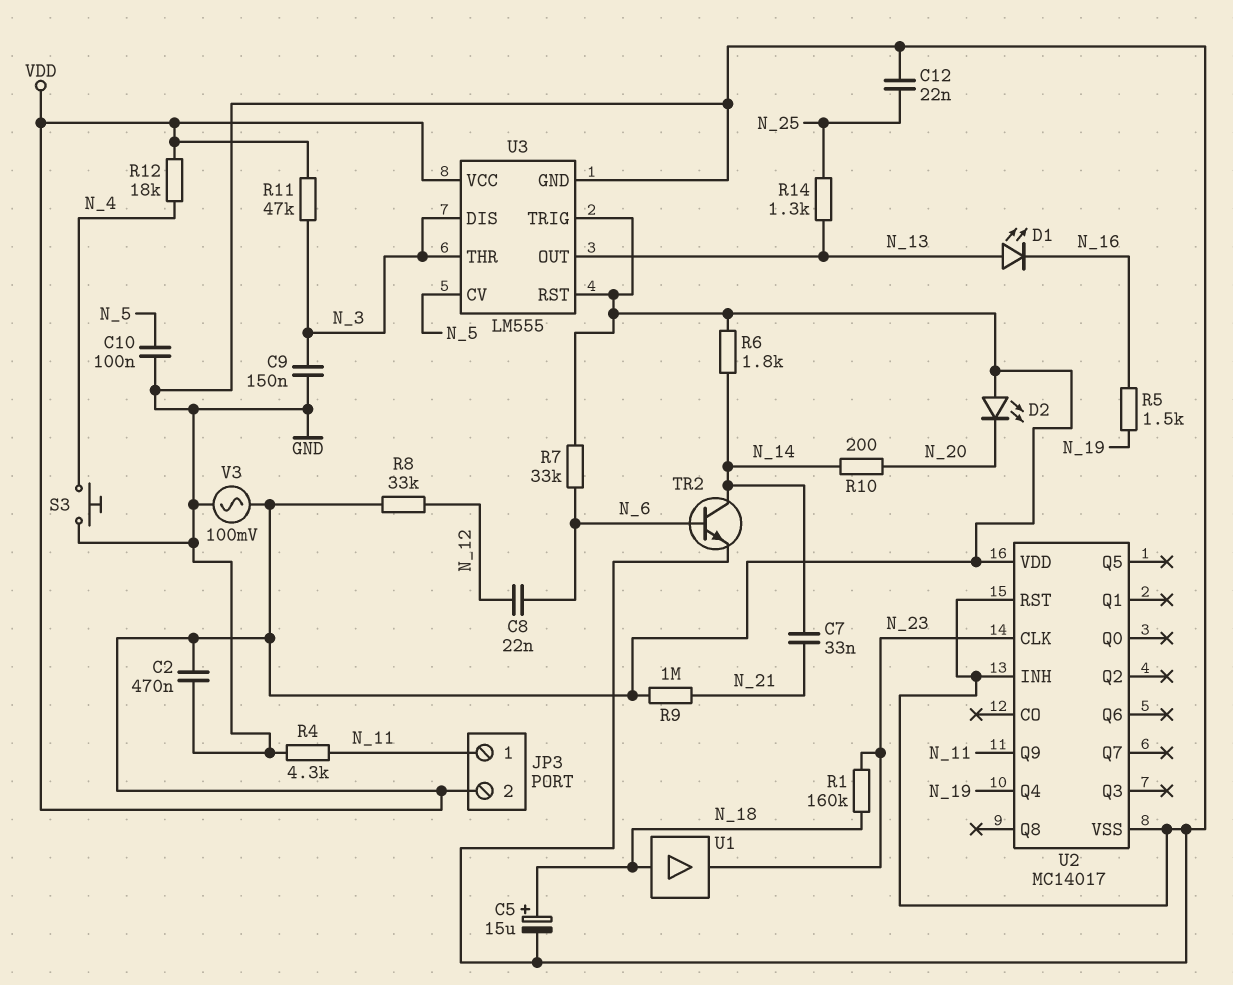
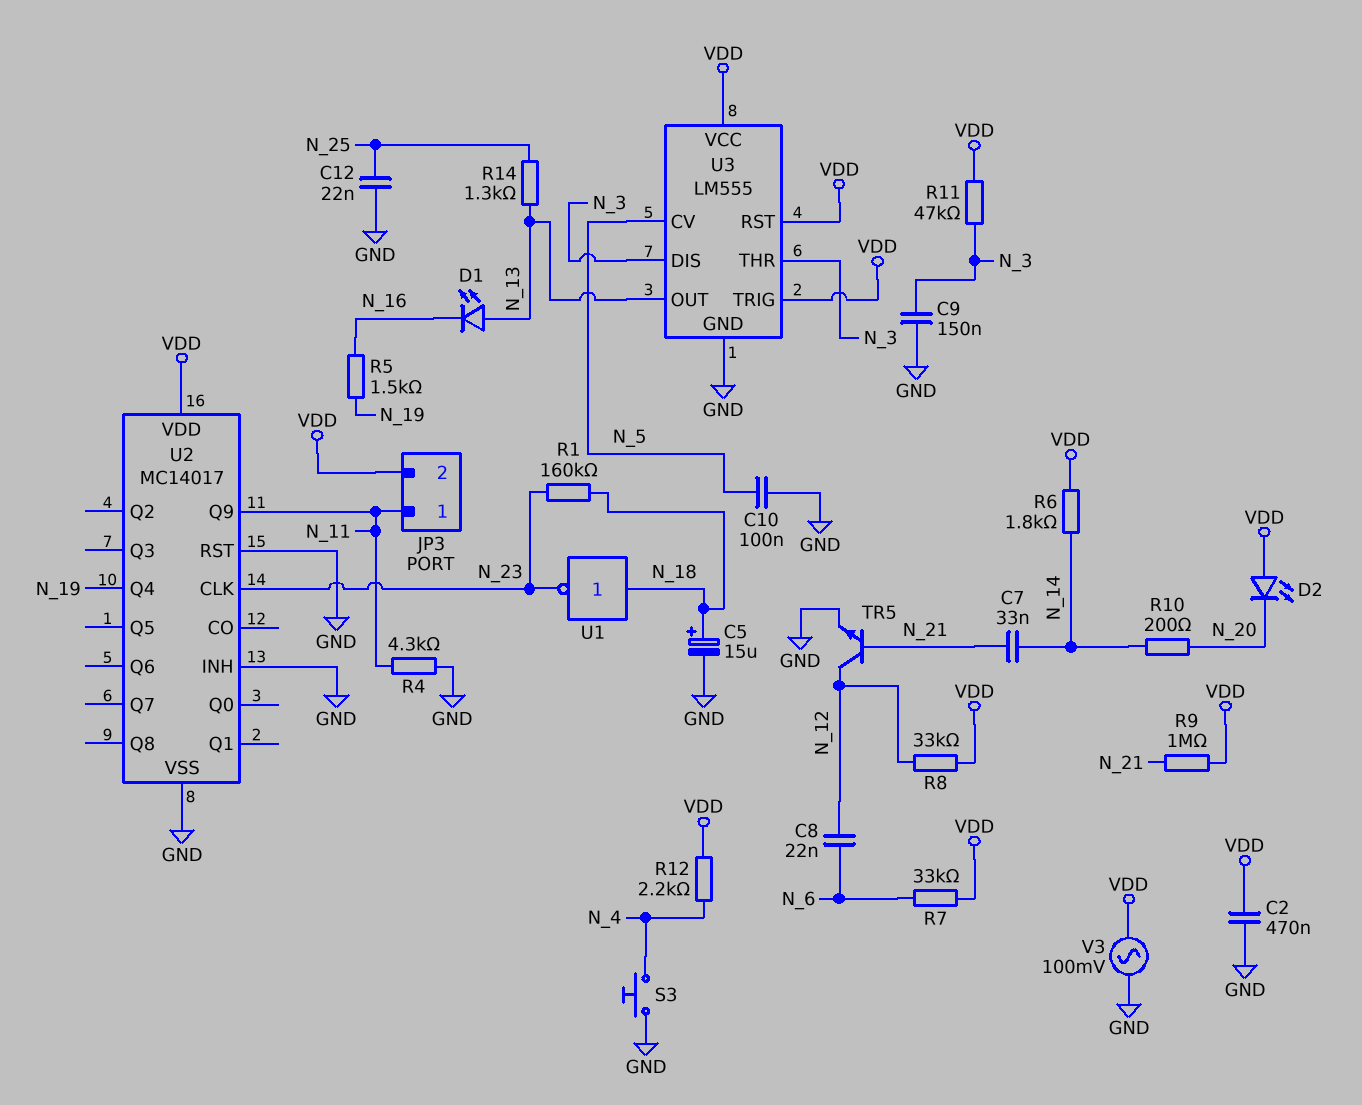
R12: 18k (N_4, VDD) -> 2.2k (N_4, VDD)
TR2: NPN (B N_6, C N_14, E GND) -> none
TR5: none -> NPN (B N_21, C N_12, E GND)
U1: buffer (in N_18, out N_23) -> NOT (in N_18, out N_23)

